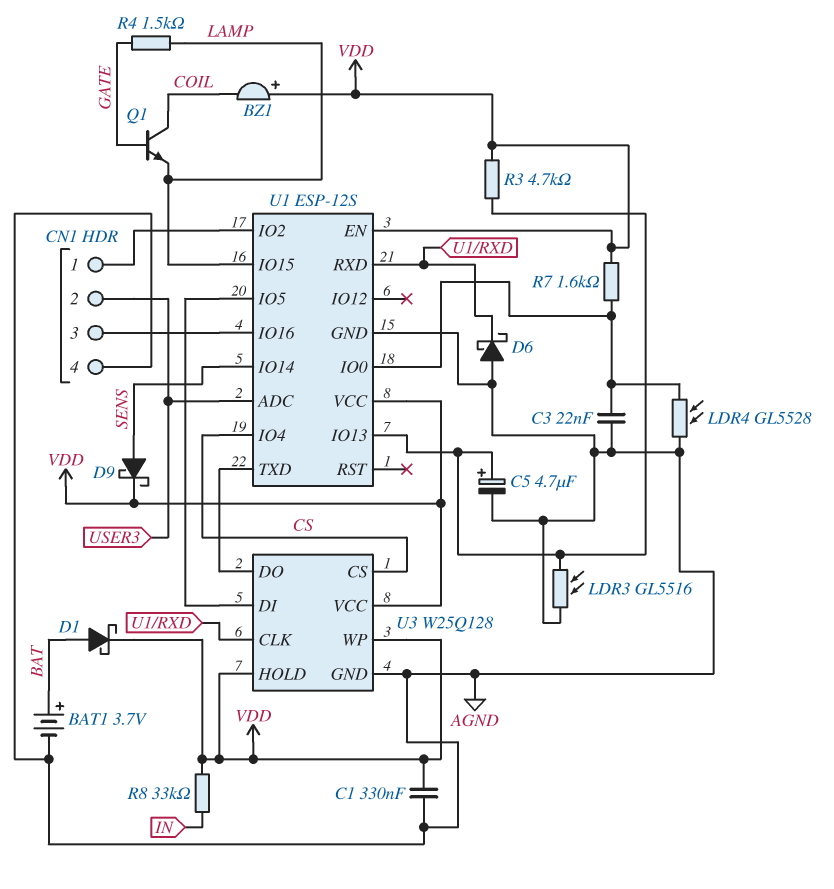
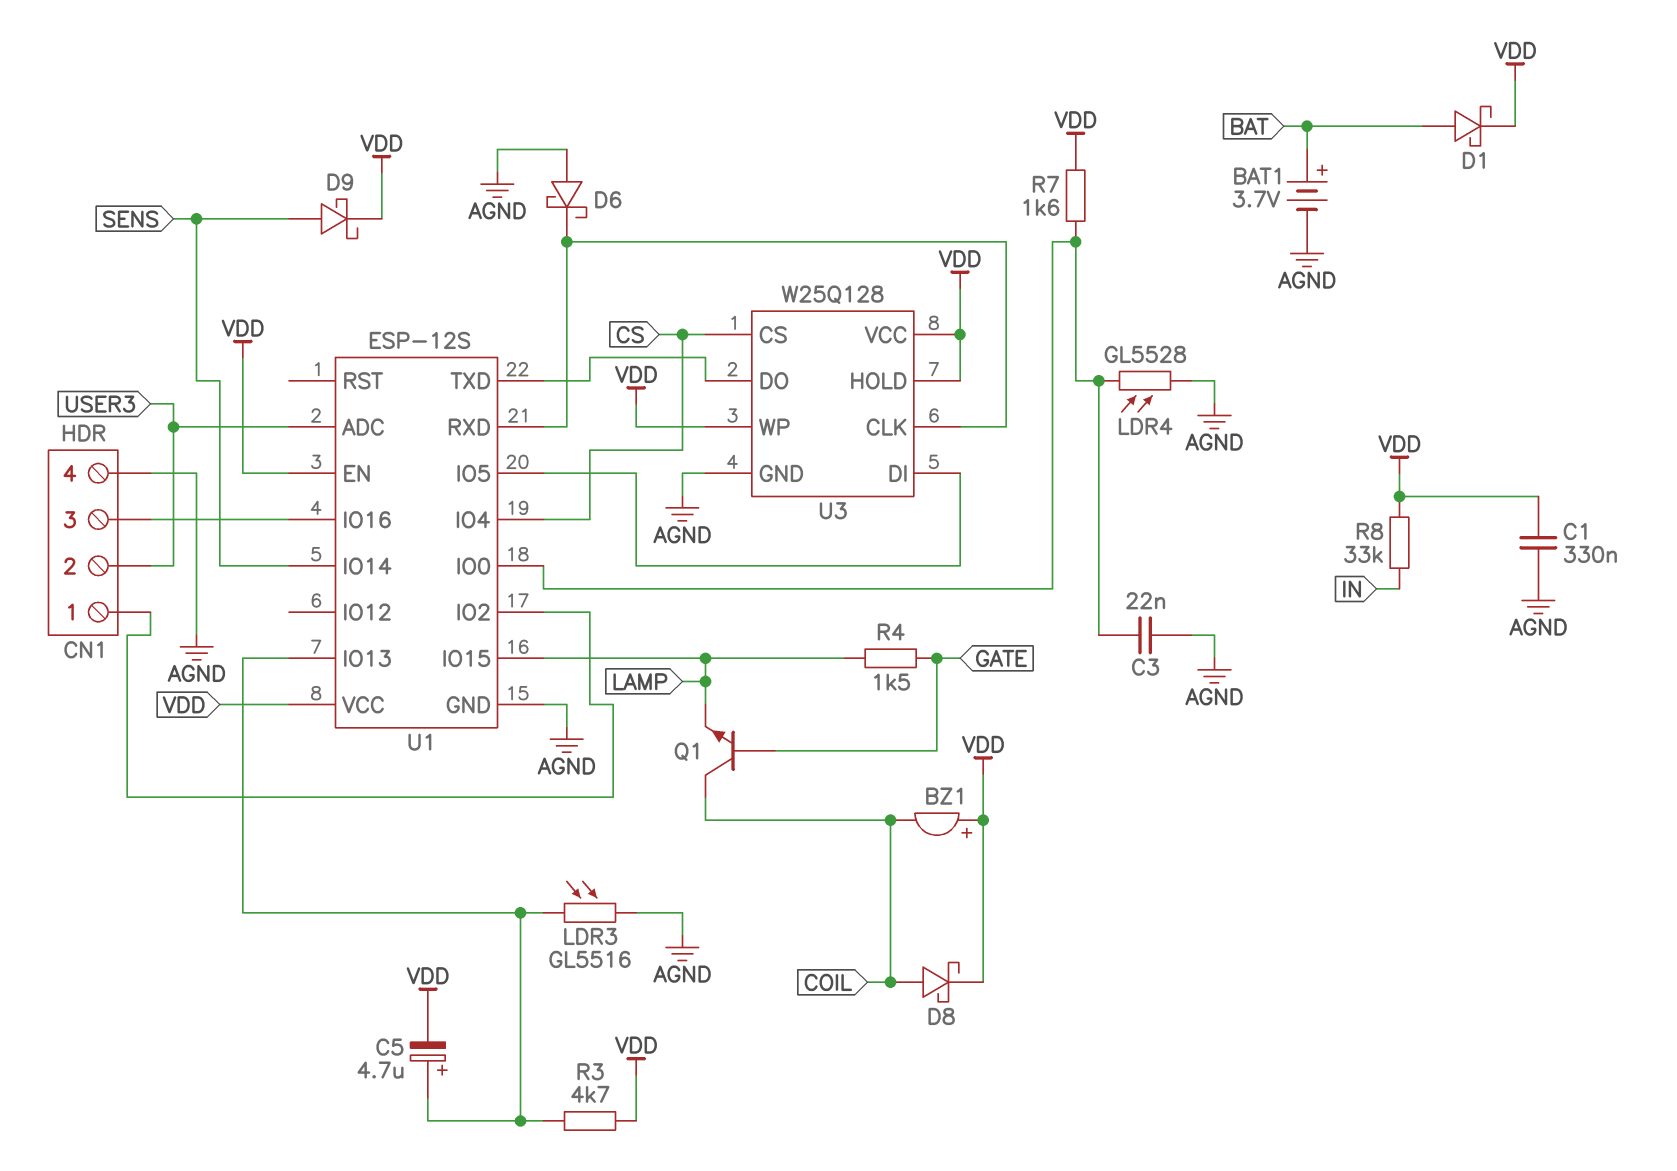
C5: 4.7uF (plus U1/IO13, minus AGND) -> 4.7uF (plus U1/IO13, minus VDD)
D8: none -> schottky (A COIL, K VDD)

